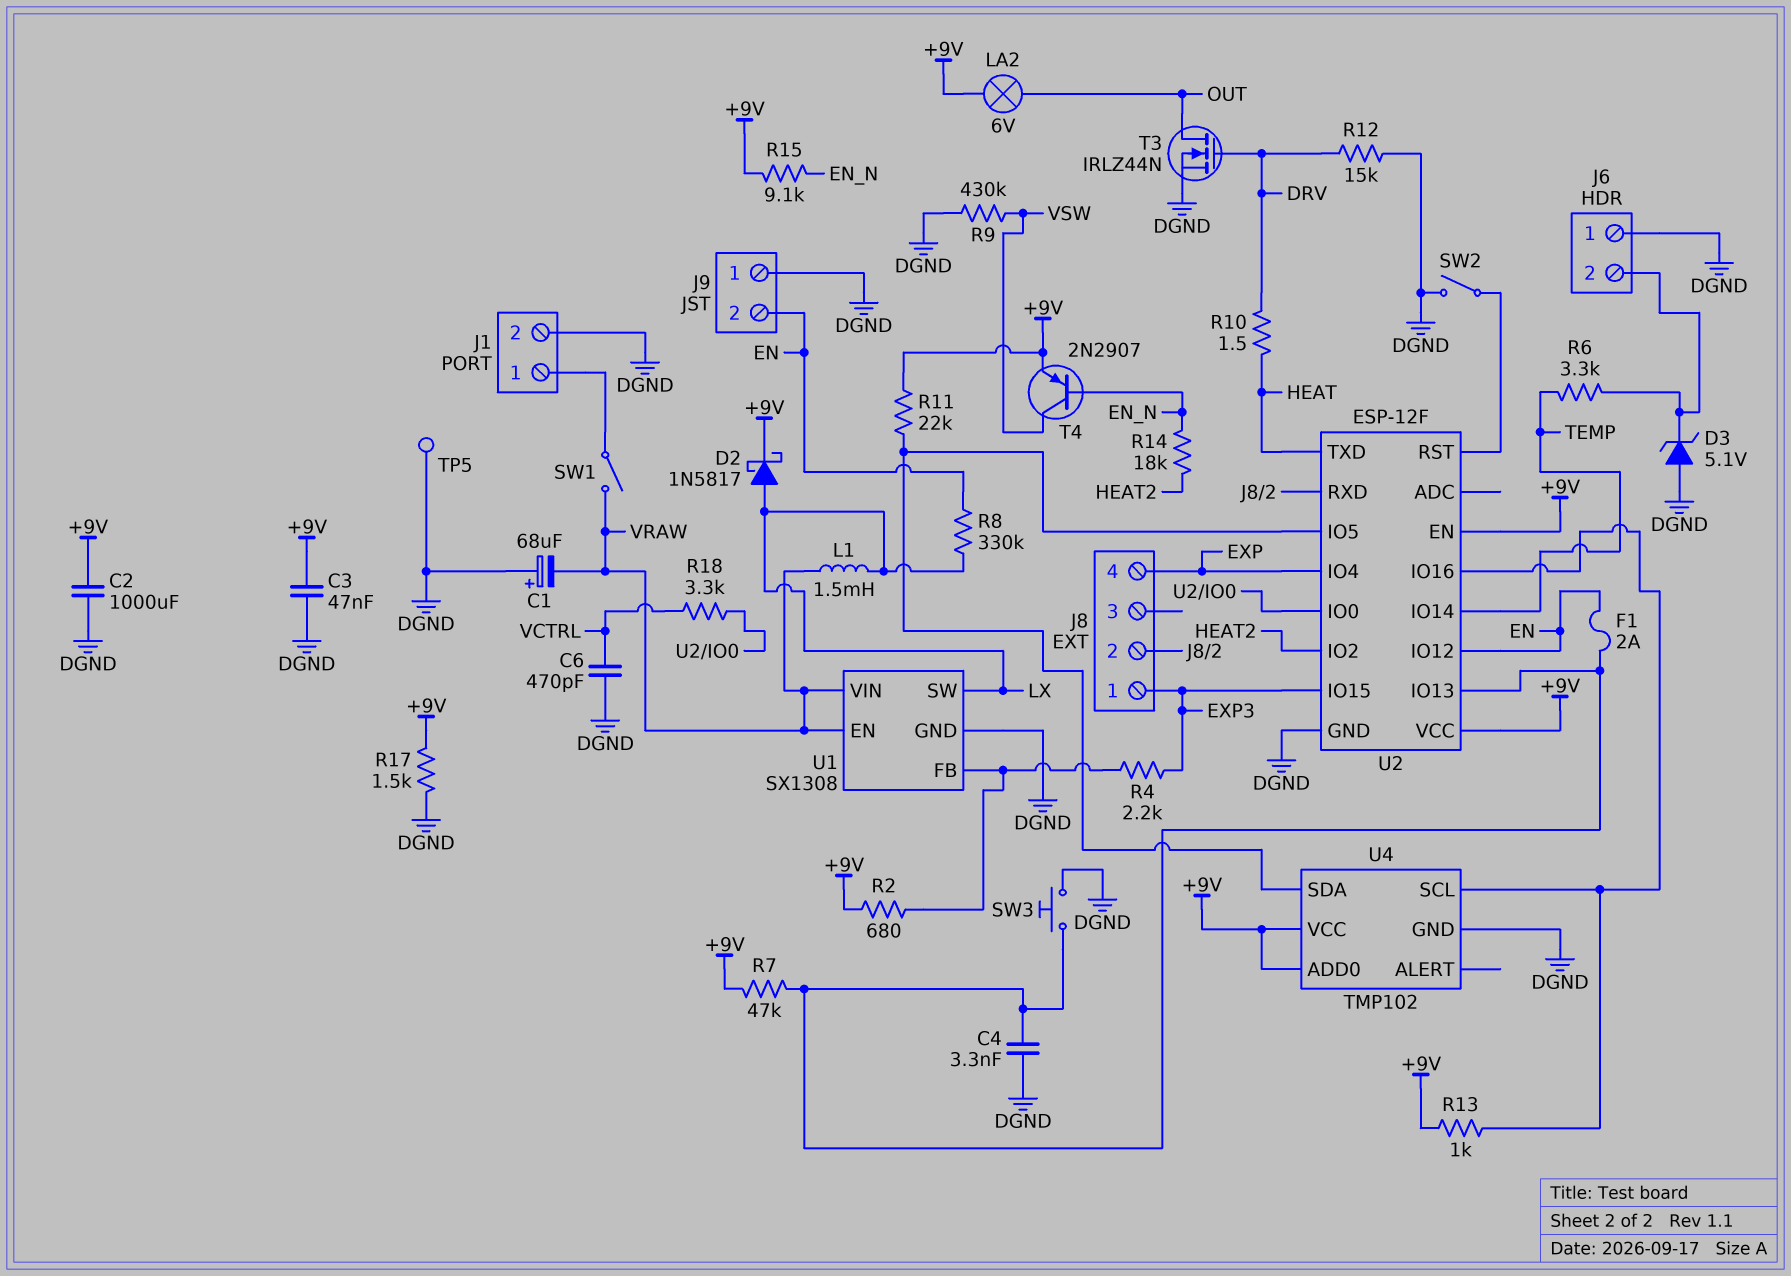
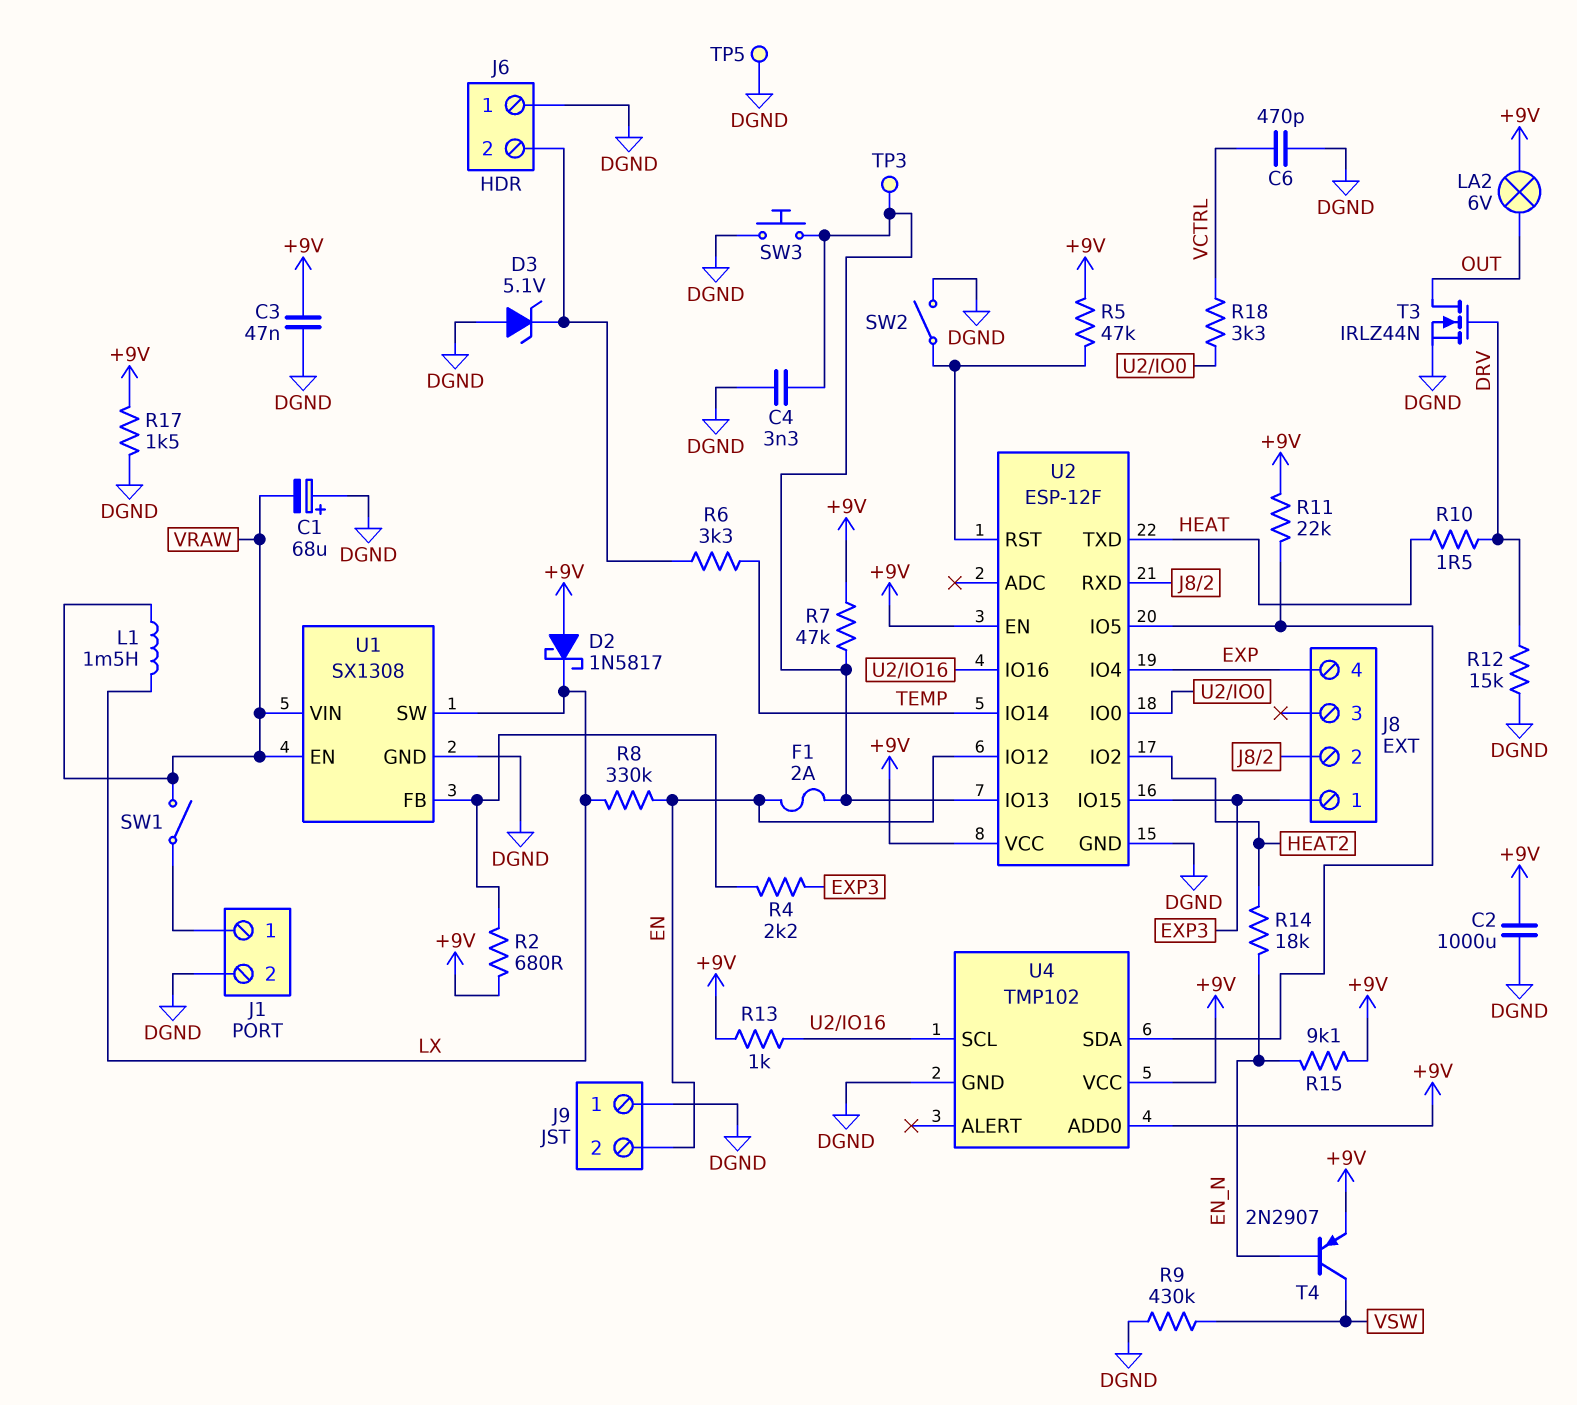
D2: schottky 1N5817 (A LX, K +9V) -> schottky 1N5817 (A +9V, K LX)
R5: none -> 47k (+9V, U2/RST)
TP3: none -> test point (U2/IO13)

